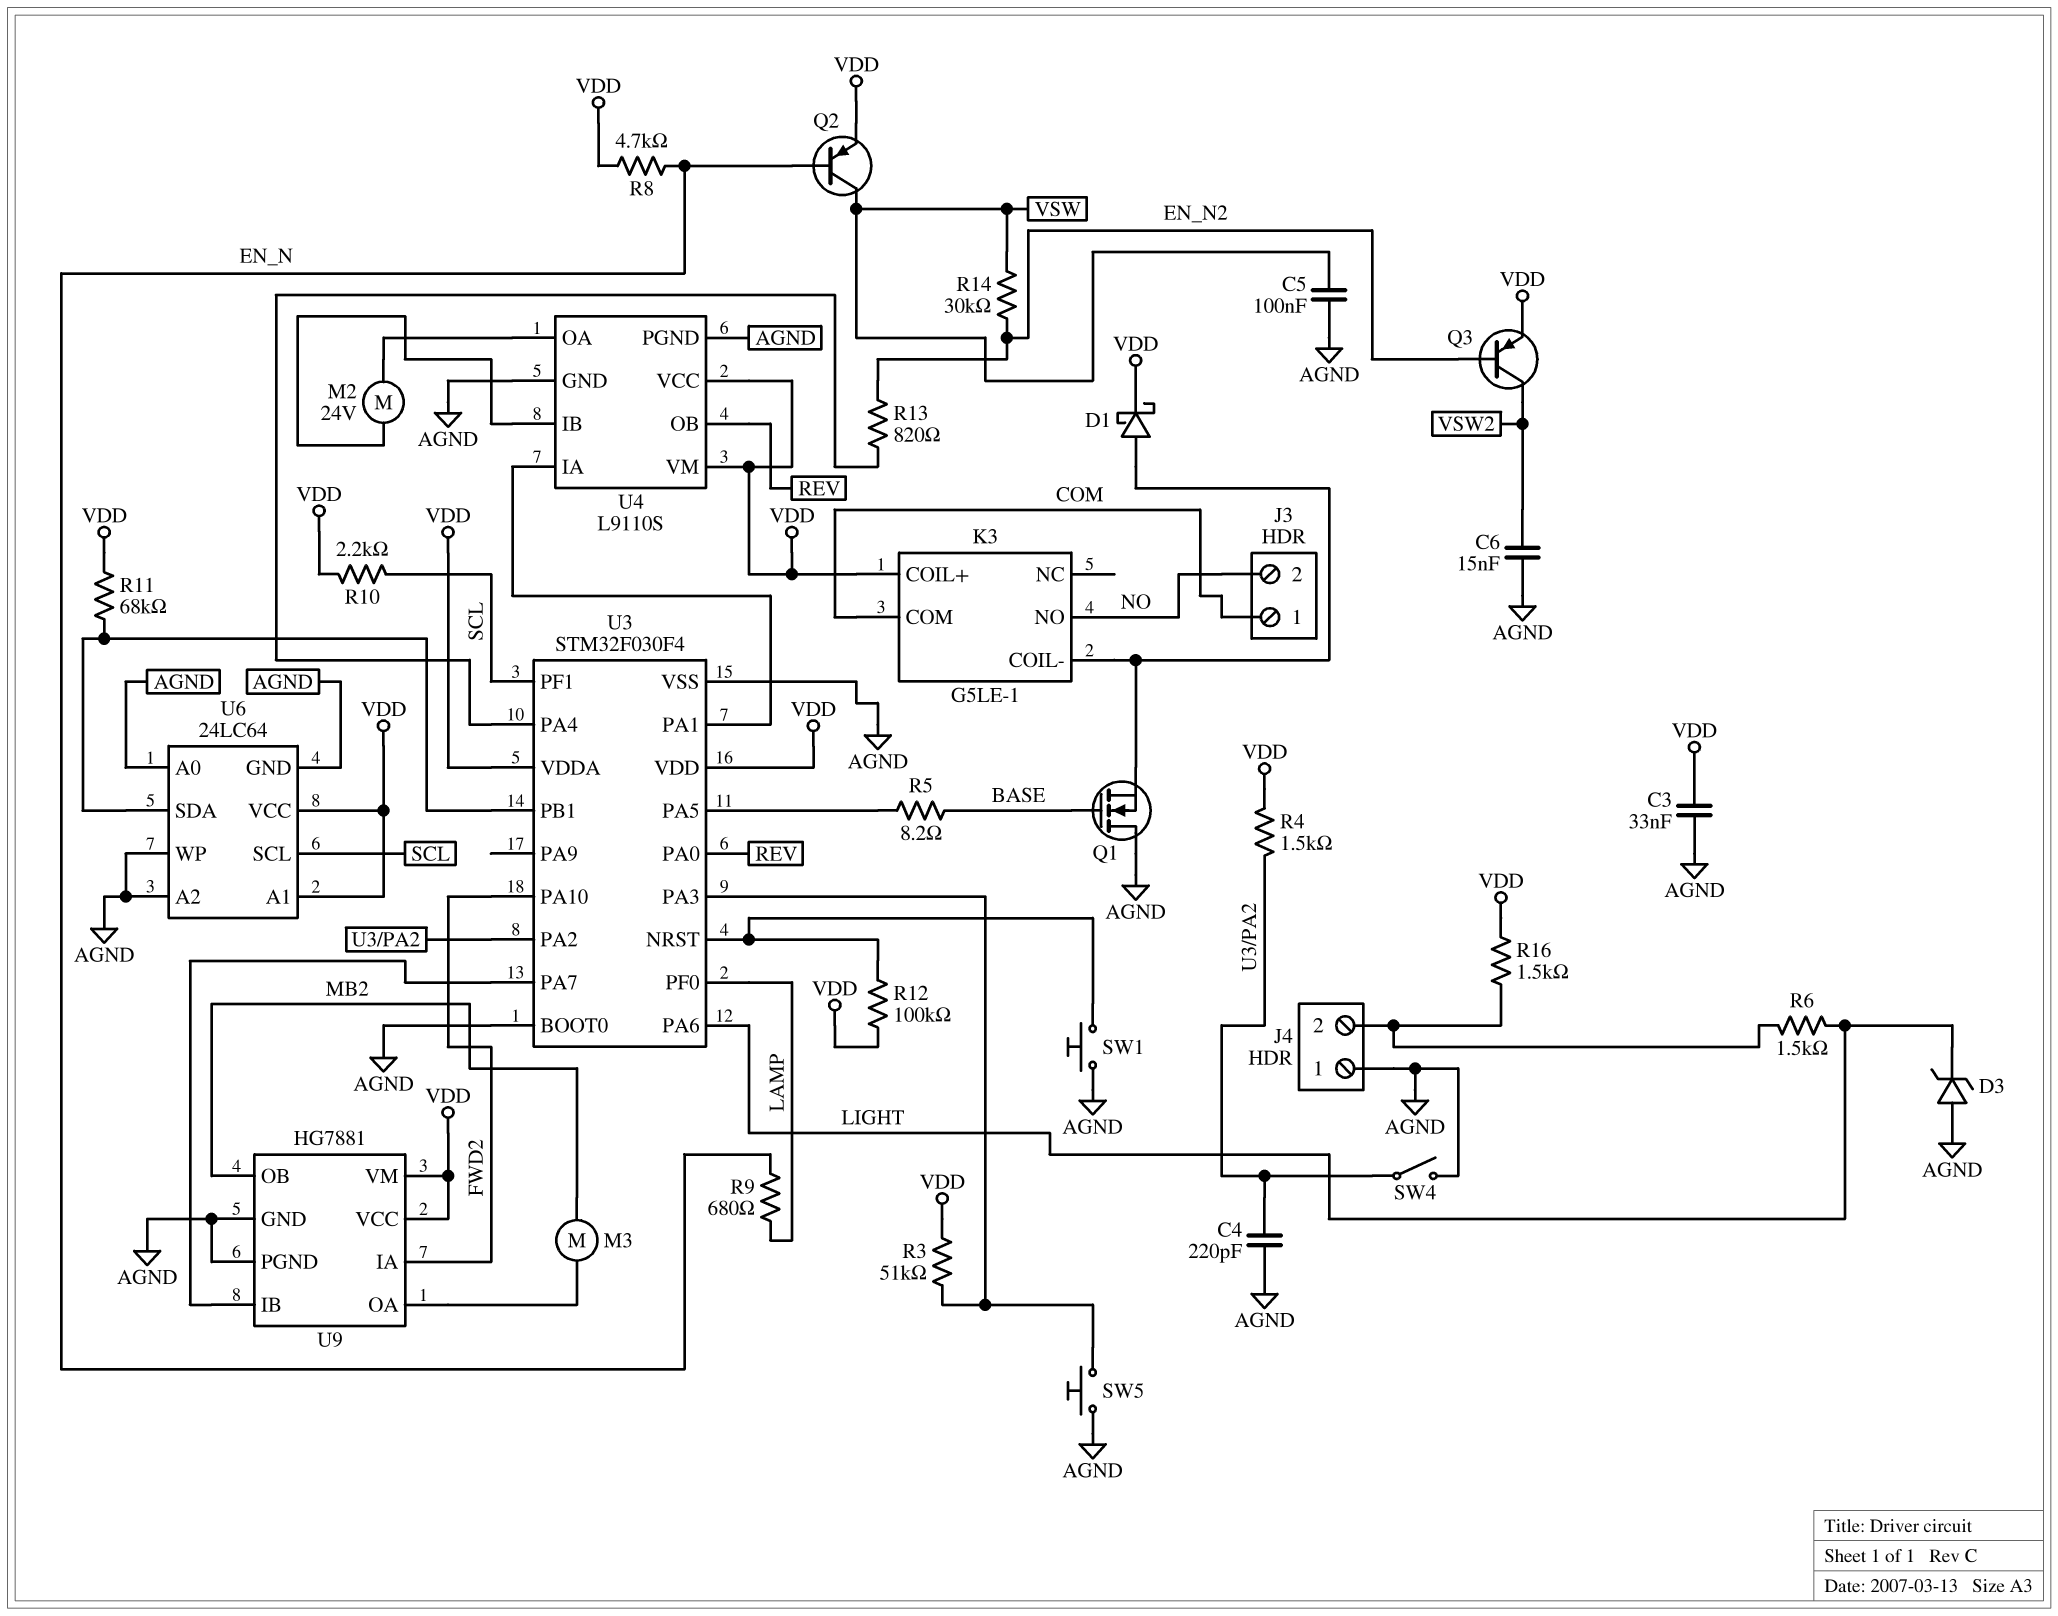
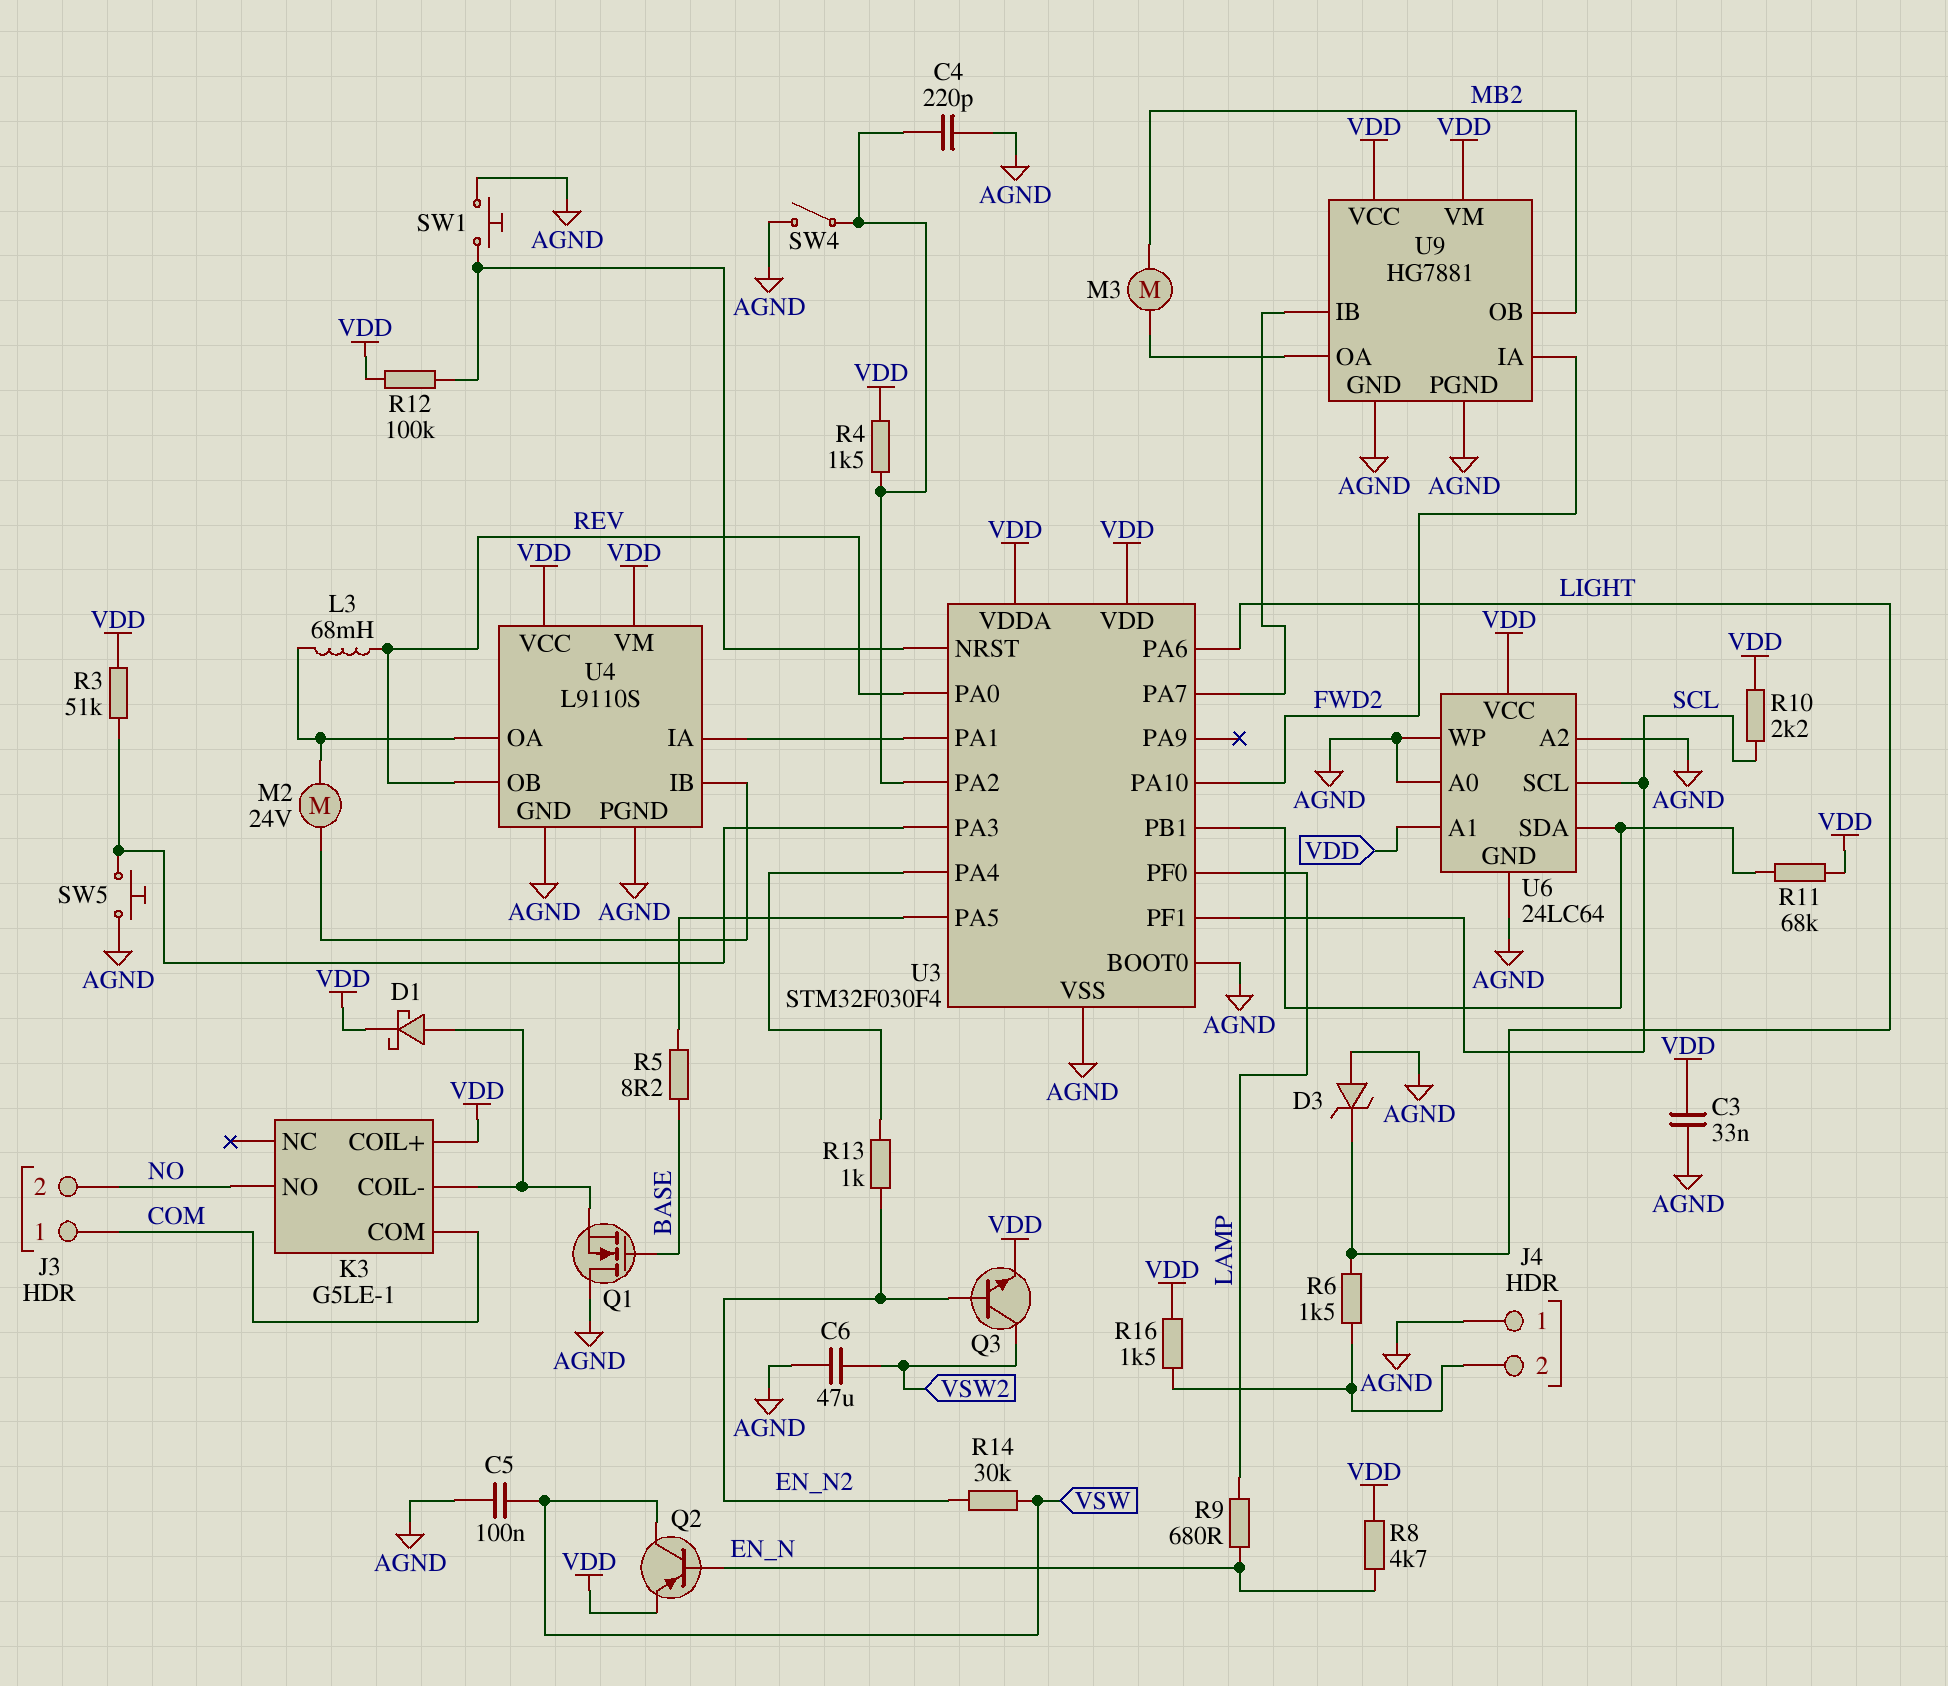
C6: 15nF (AGND, VSW2) -> 47uF (AGND, VSW2)
L3: none -> 68mH (REV, U4/OA)
Q3: PNP (B EN_N2, C VSW2, E VDD) -> NPN (B EN_N2, C VSW2, E VDD)
R13: 820 (EN_N2, U3/PA4) -> 1k (EN_N2, U3/PA4)

